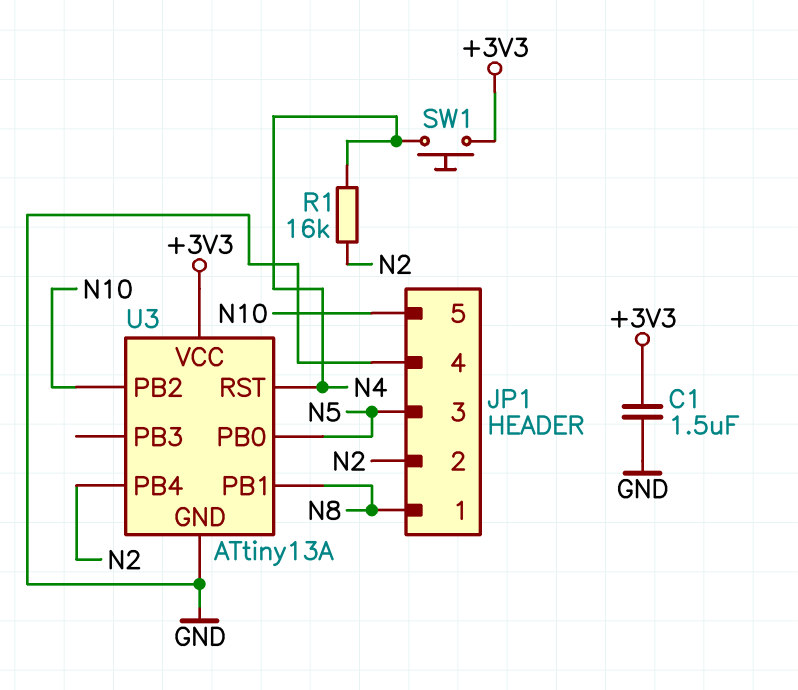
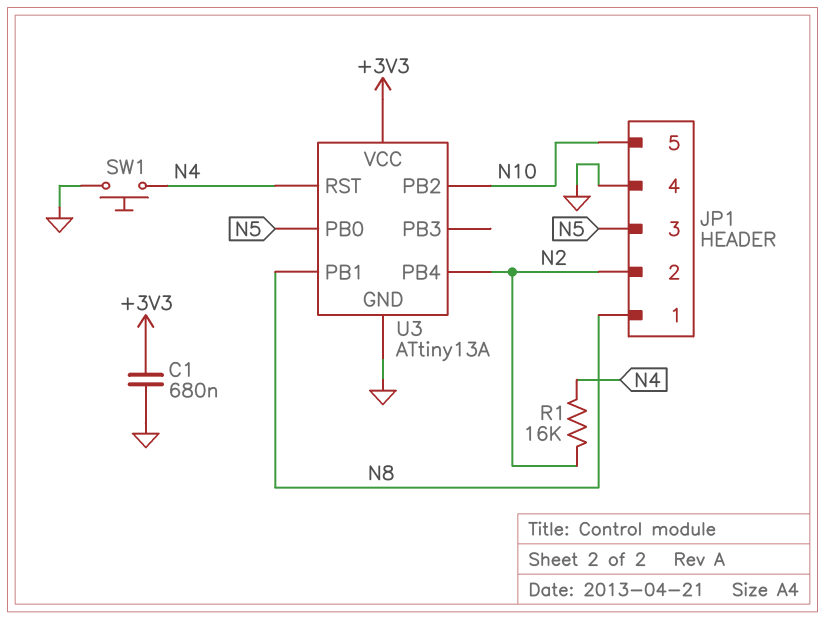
C1: 1.5uF (+3V3, GND) -> 680nF (+3V3, GND)
SW1: button (+3V3, N4) -> button (GND, N4)

